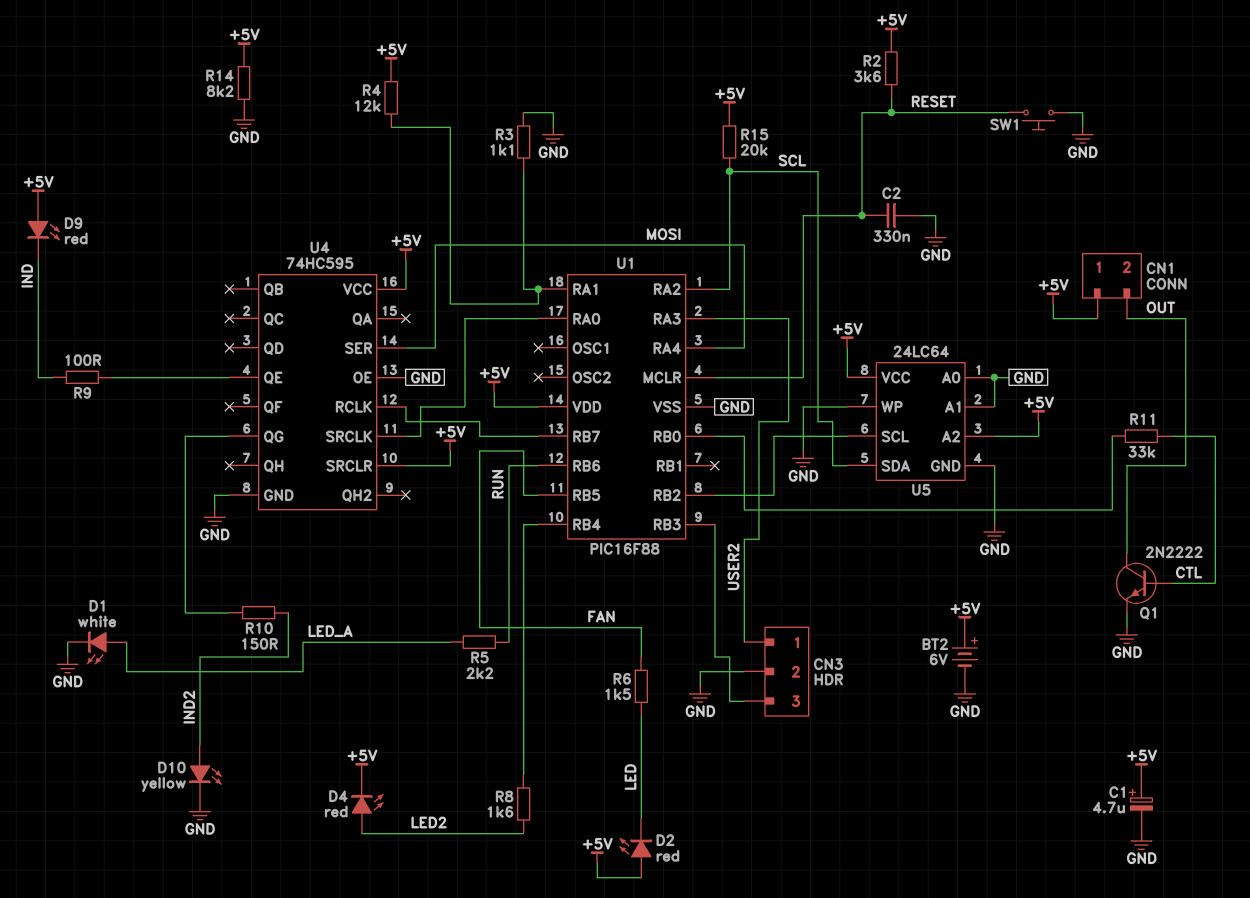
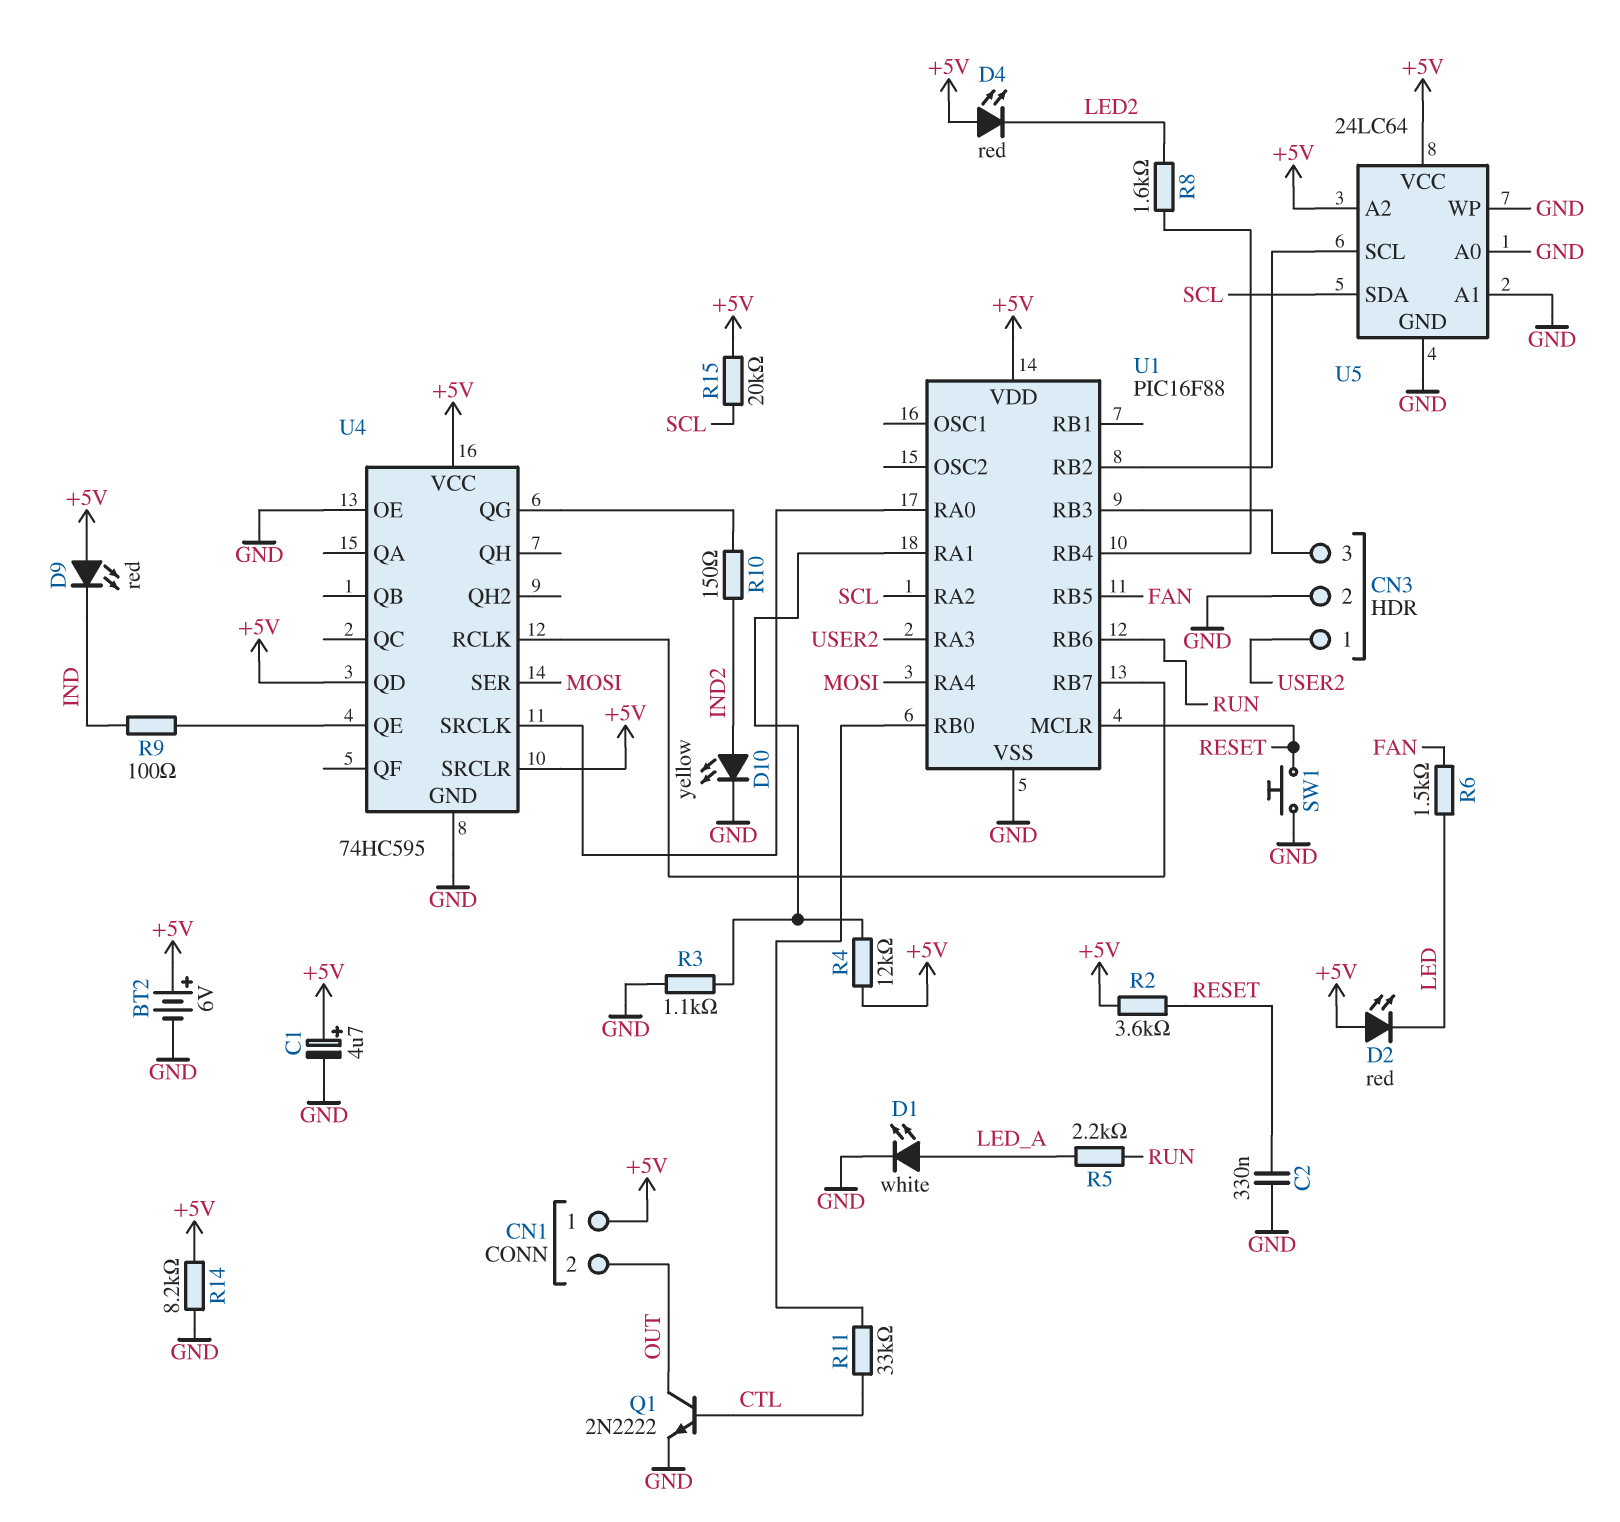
D4: LED red (A LED2, K +5V) -> LED red (A +5V, K LED2)
U4 pin QD: none -> +5V

